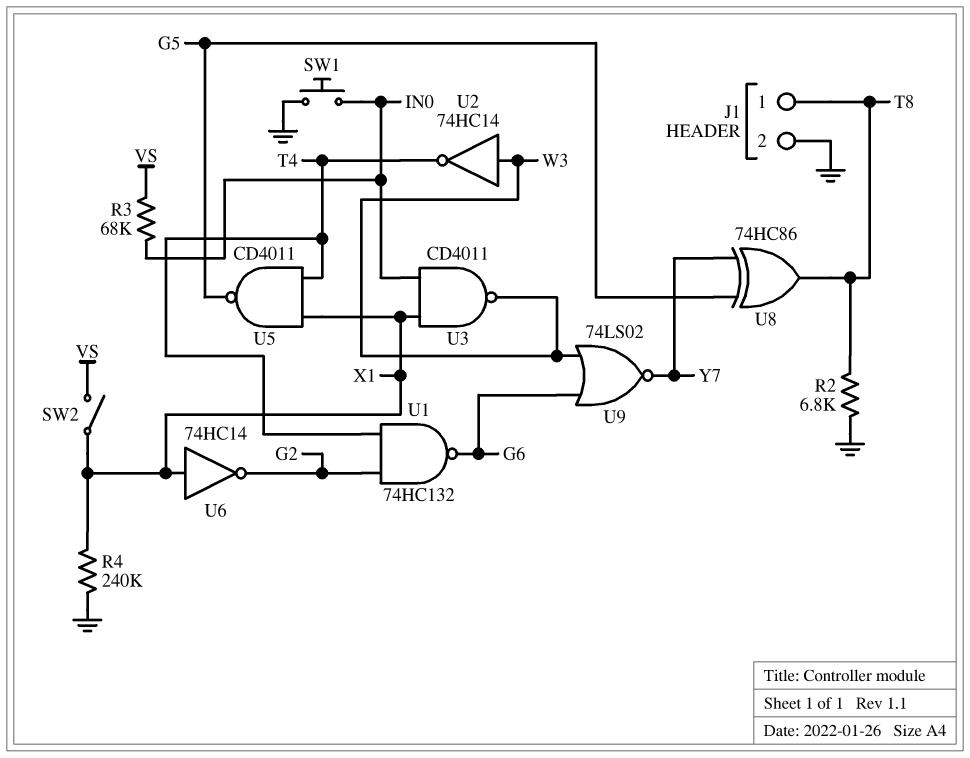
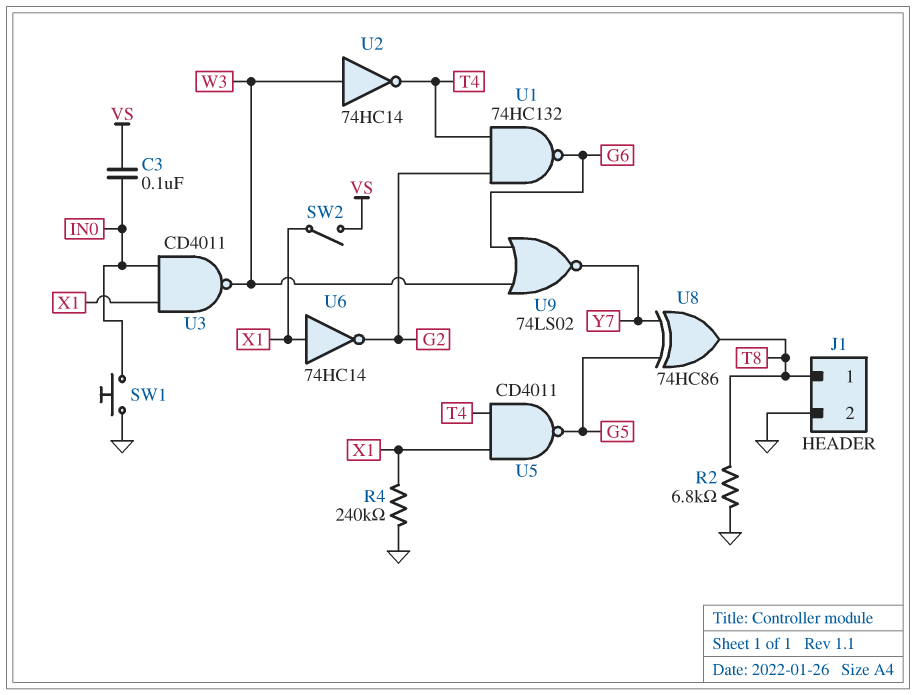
C3: none -> 100nF (IN0, VS)
R3: 68k (IN0, VS) -> none

